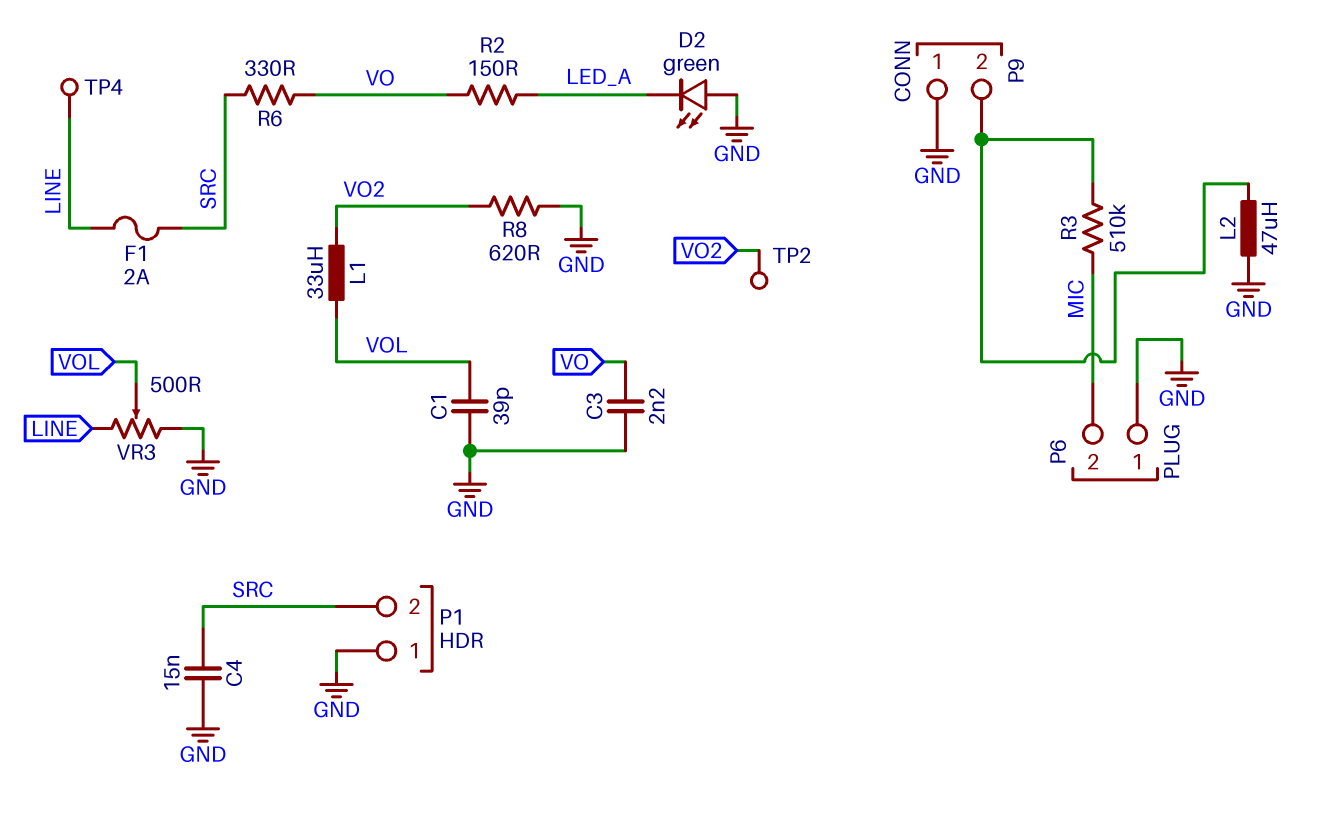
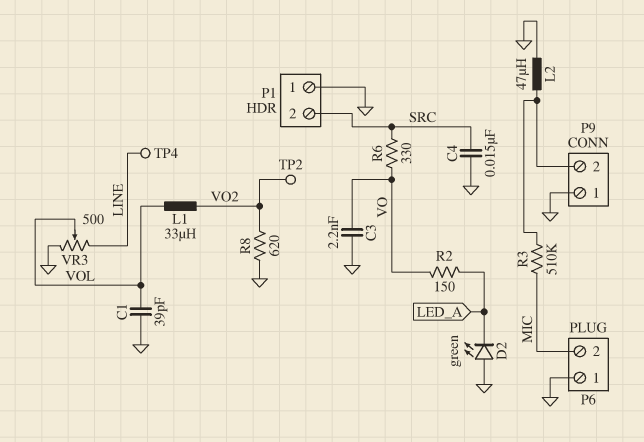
F1: 2A (LINE, SRC) -> none

